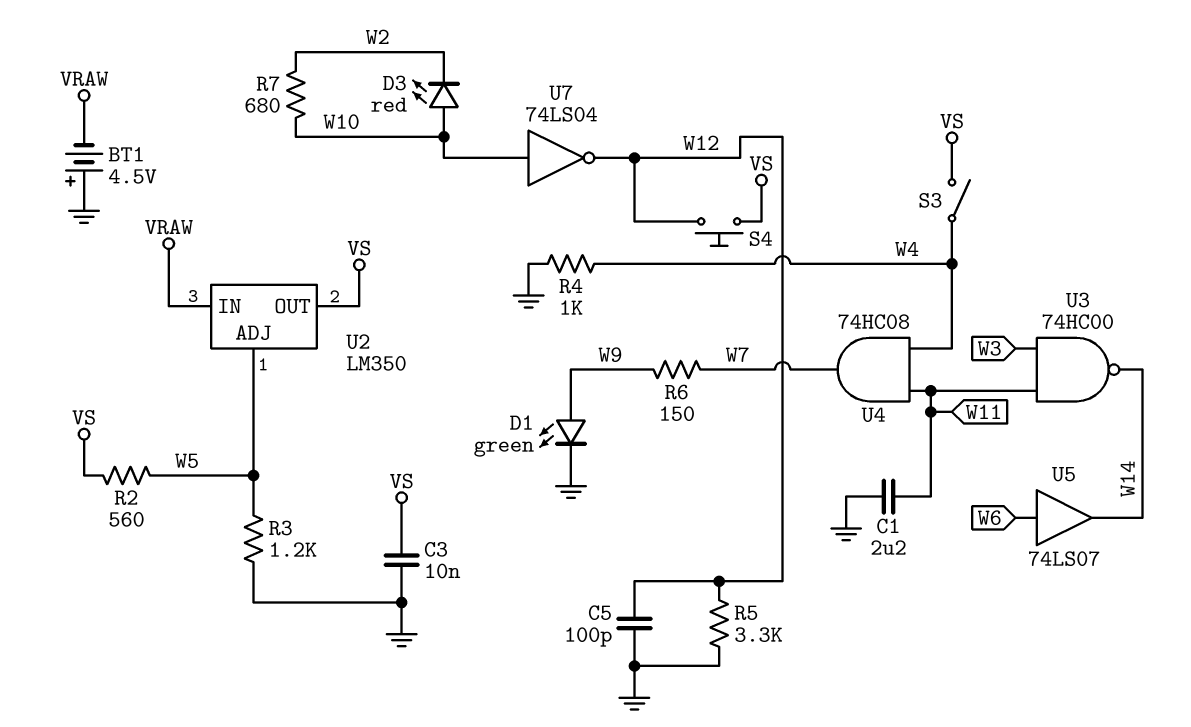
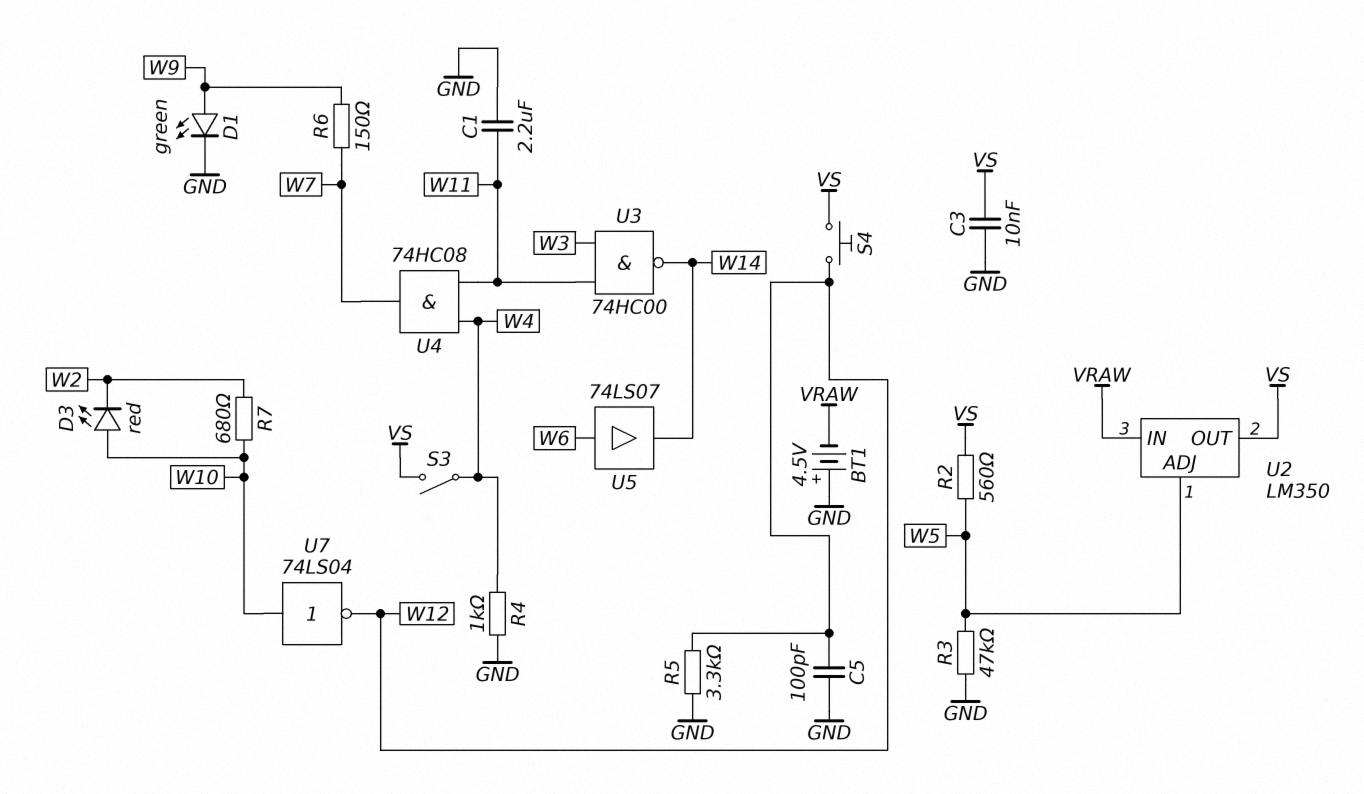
R3: 1.2k (GND, W5) -> 47k (GND, W5)

